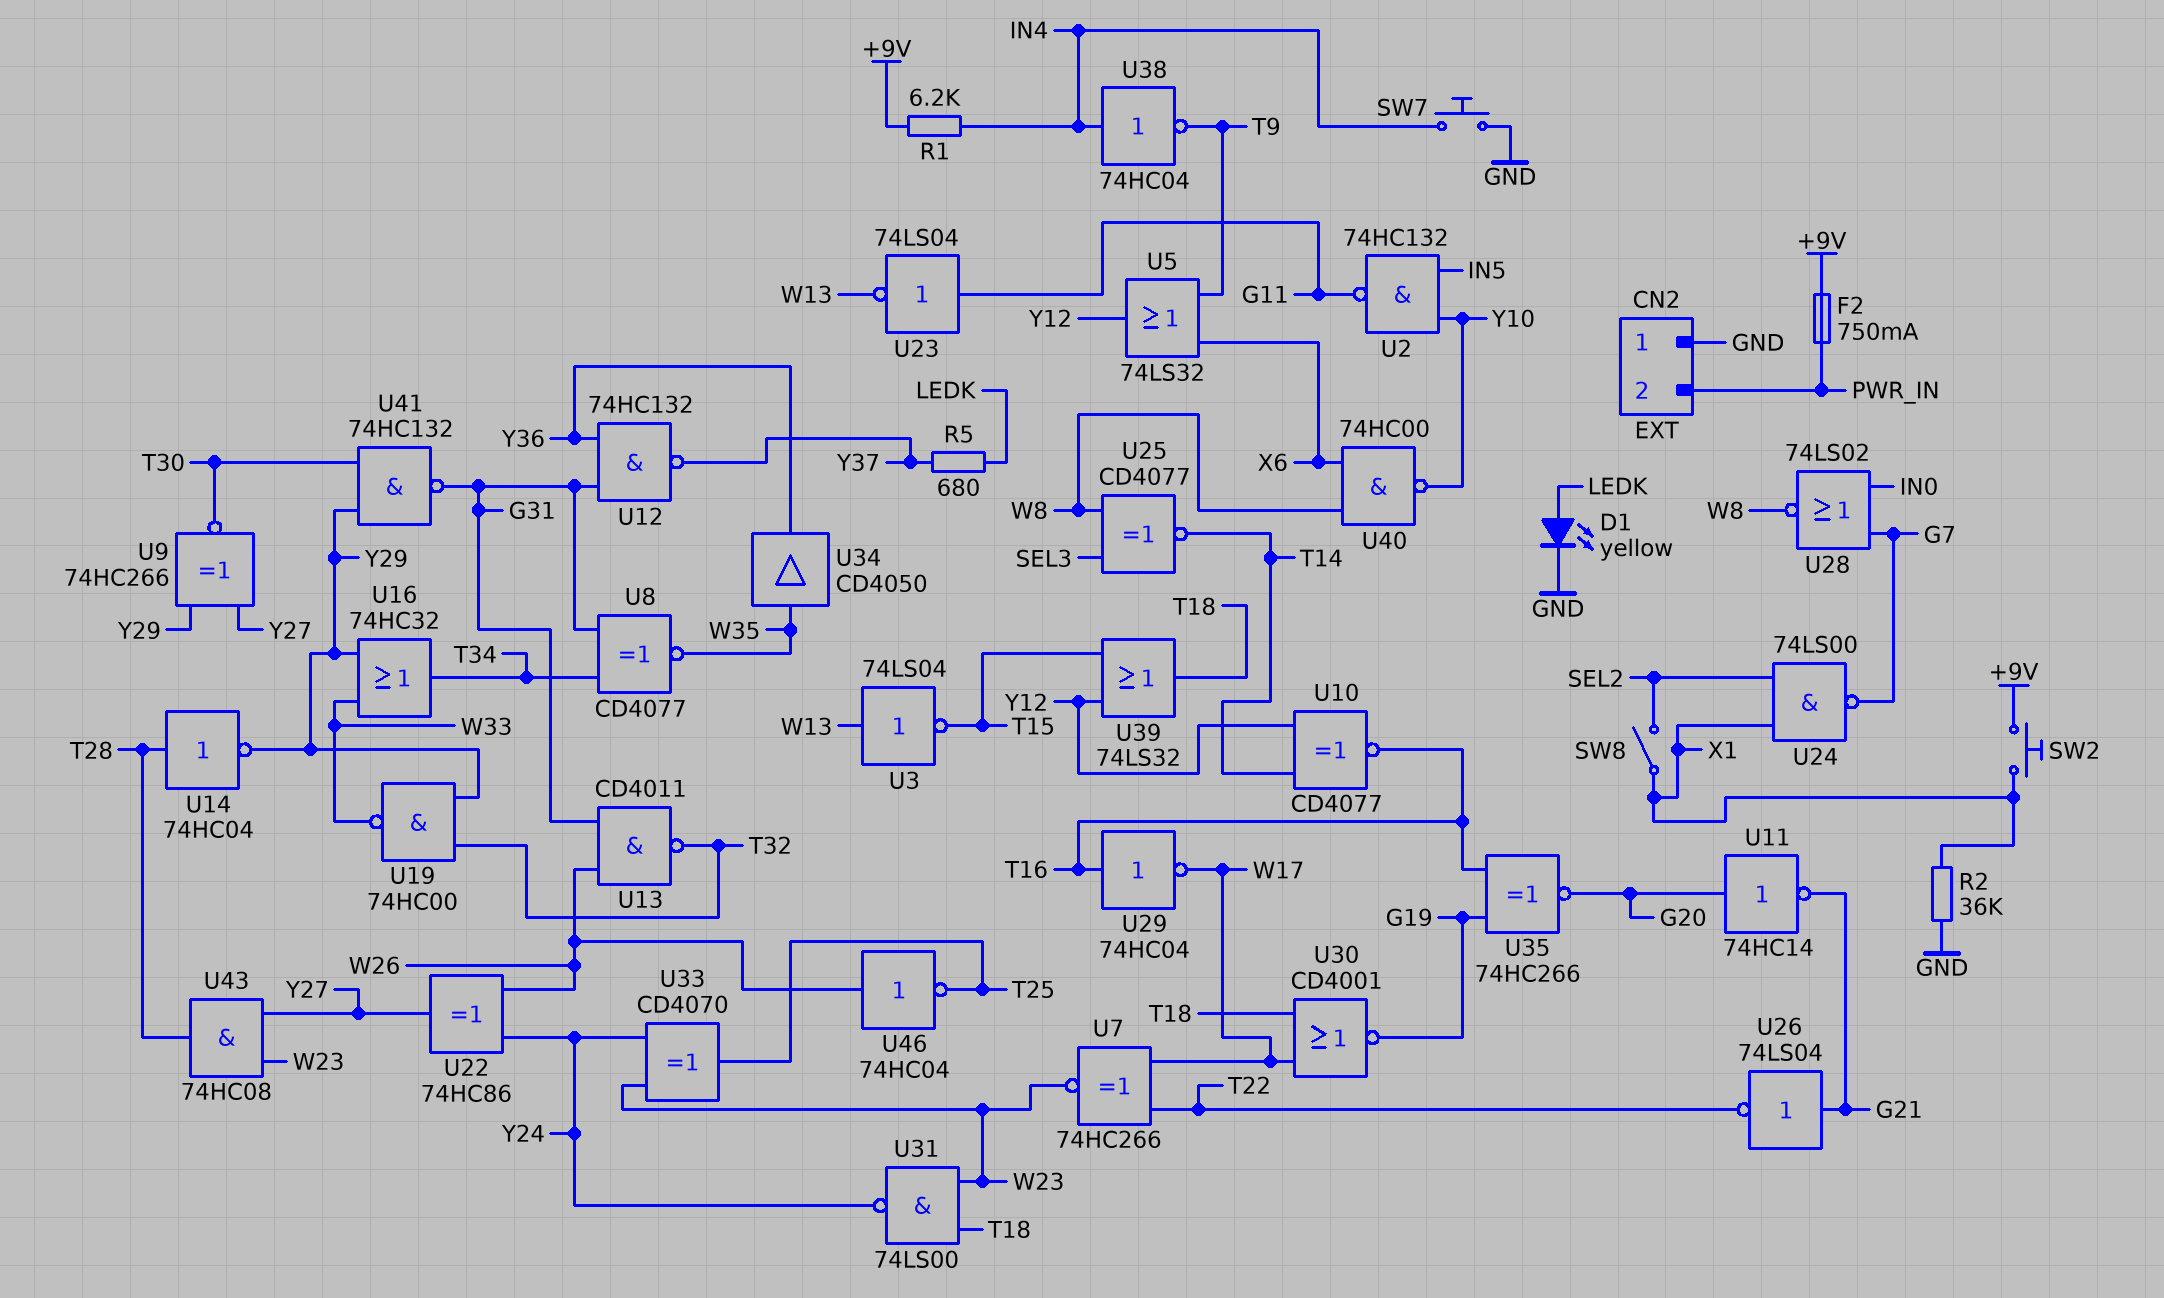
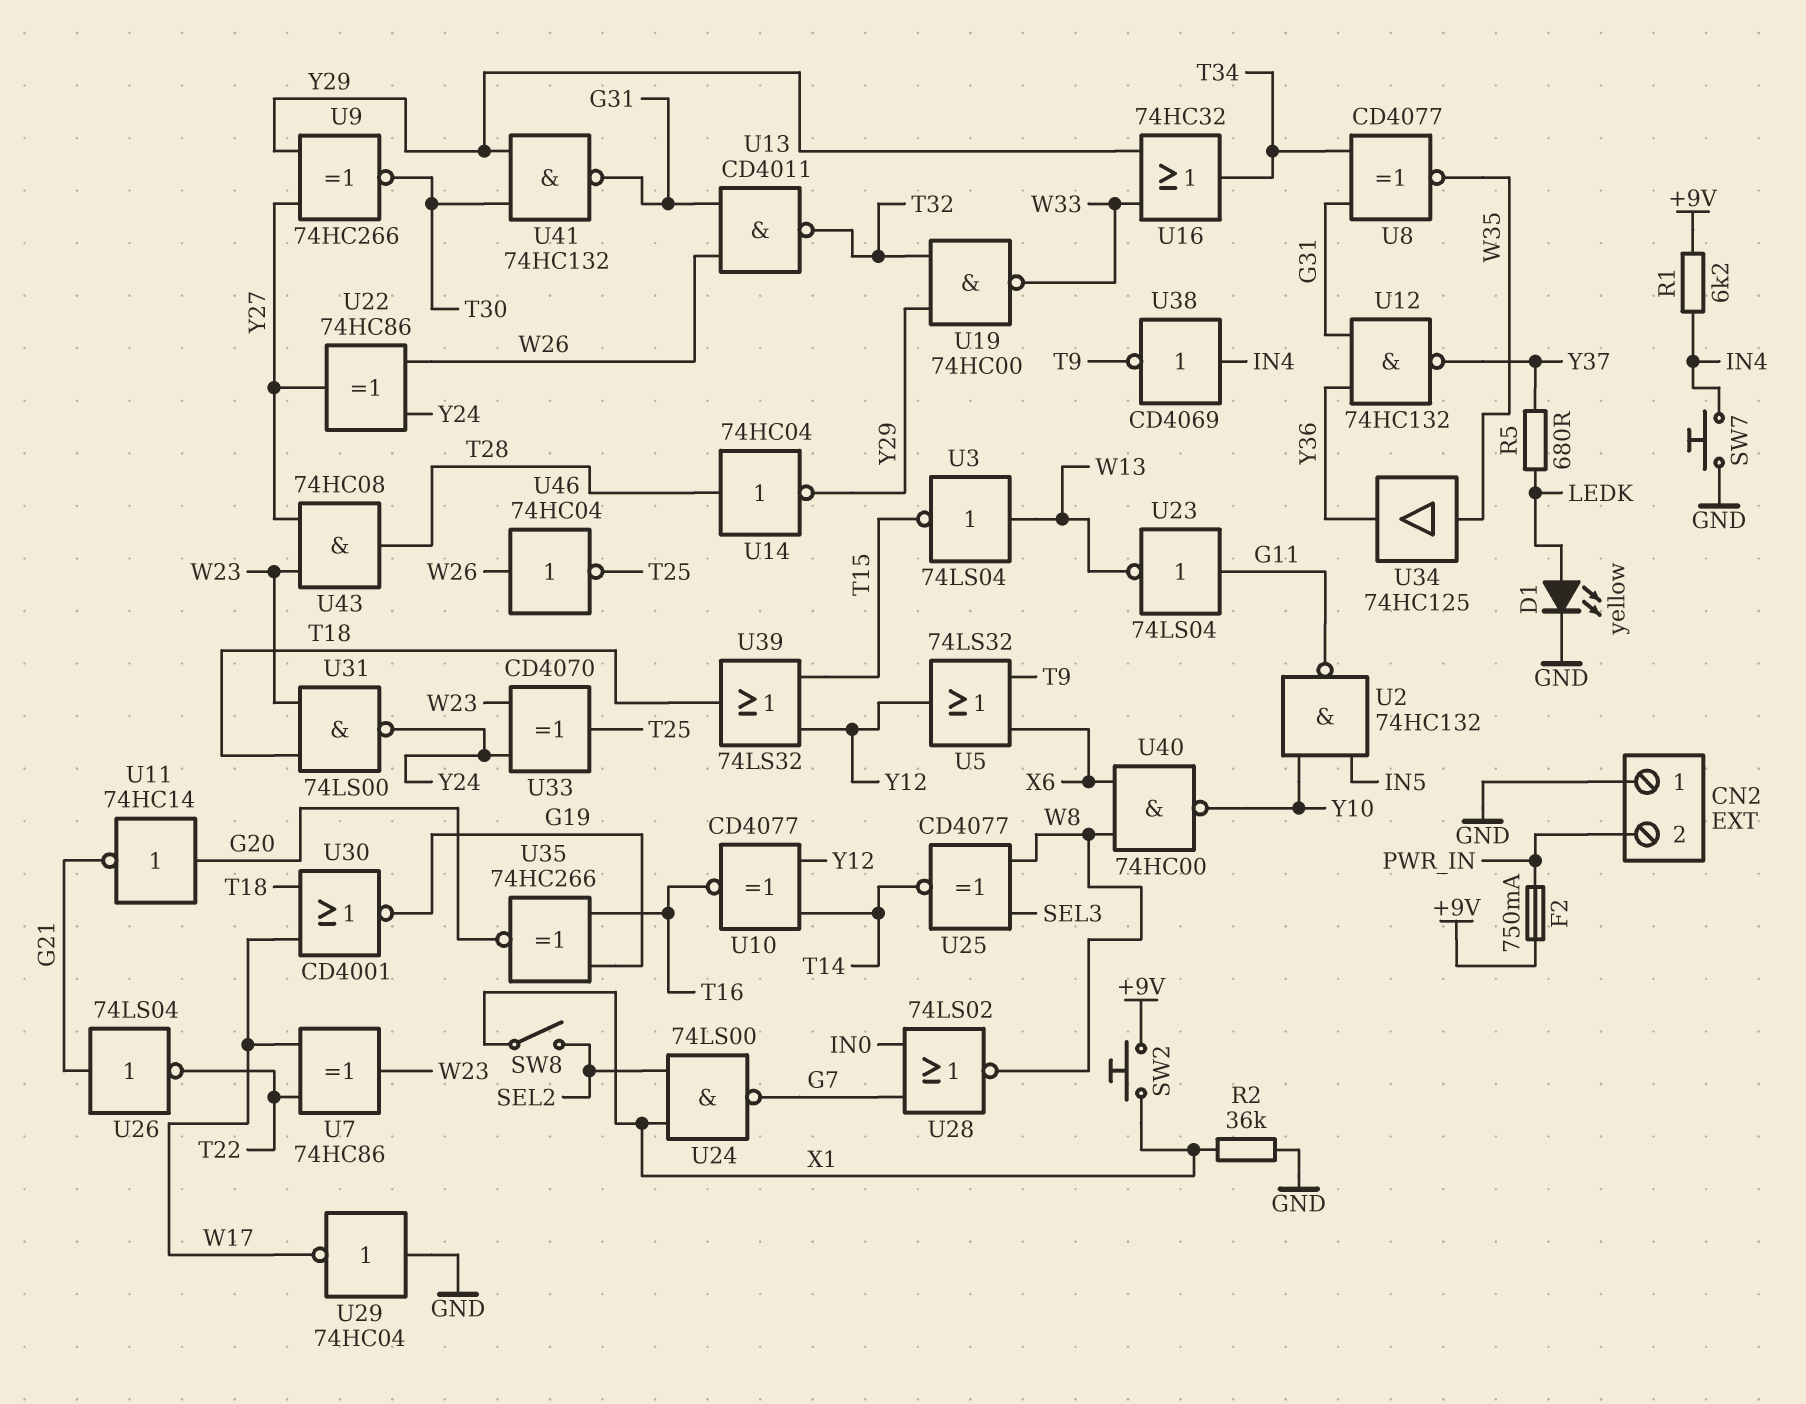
U7: XNOR 74HC266 (in T22, in W17, out W23) -> XOR 74HC86 (in T22, in W17, out W23)
U29: NOT 74HC04 (in T16, out W17) -> NOT 74HC04 (in GND, out W17)
U34: buffer CD4050 (in W35, out Y36) -> buffer 74HC125 (in W35, out Y36)
U38: NOT 74HC04 (in IN4, out T9) -> NOT CD4069 (in IN4, out T9)

